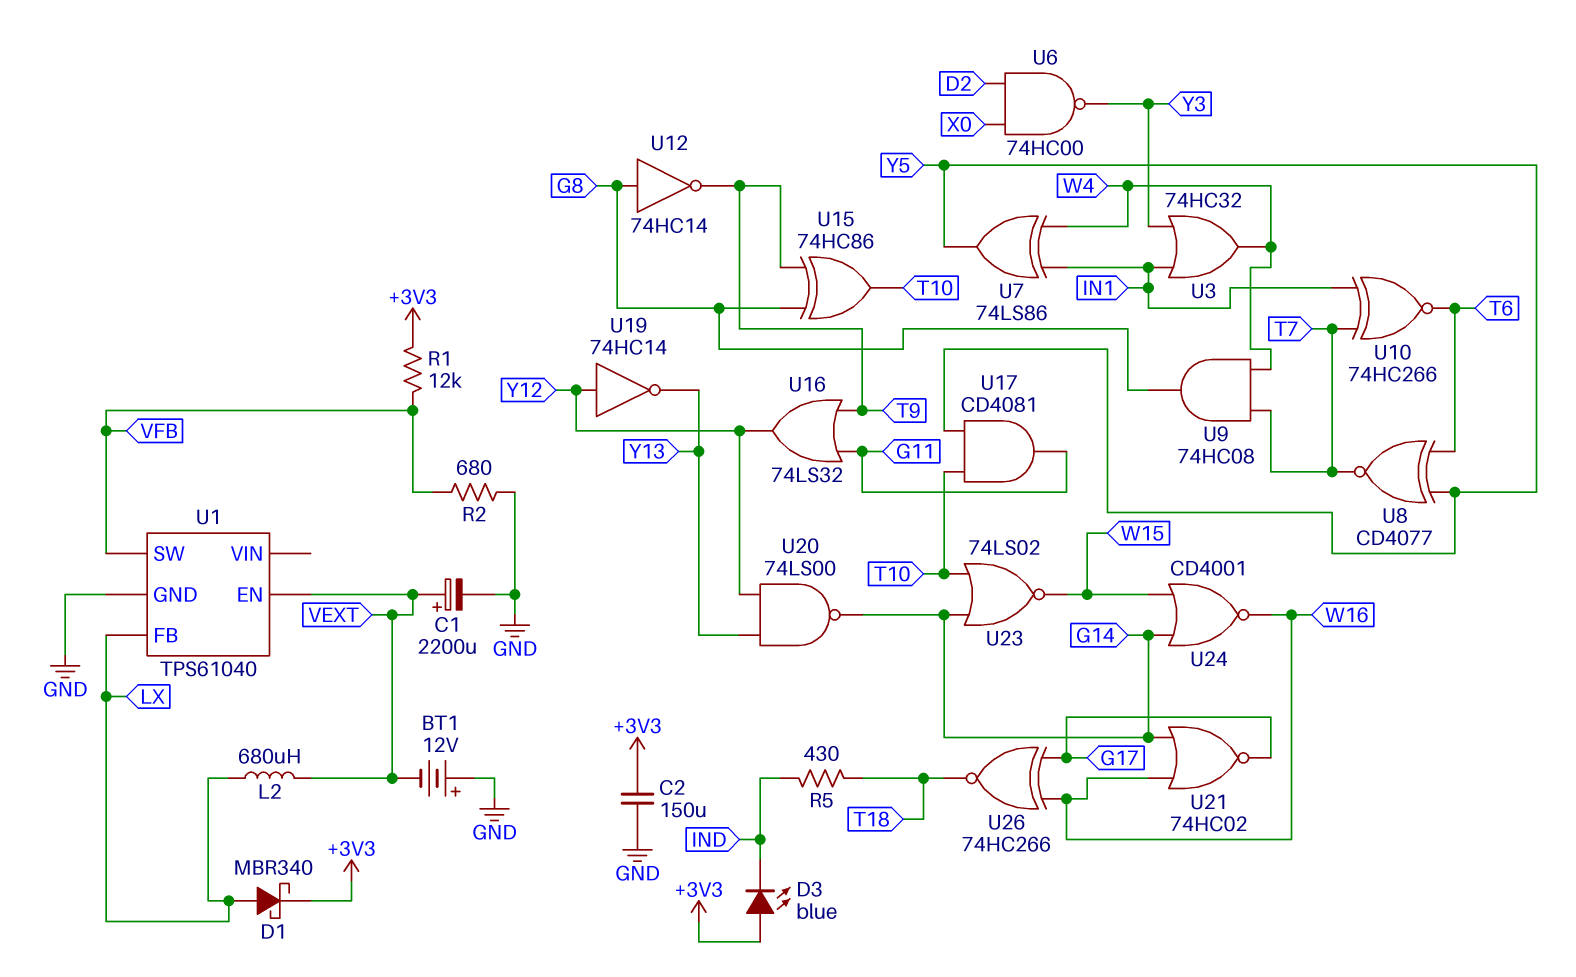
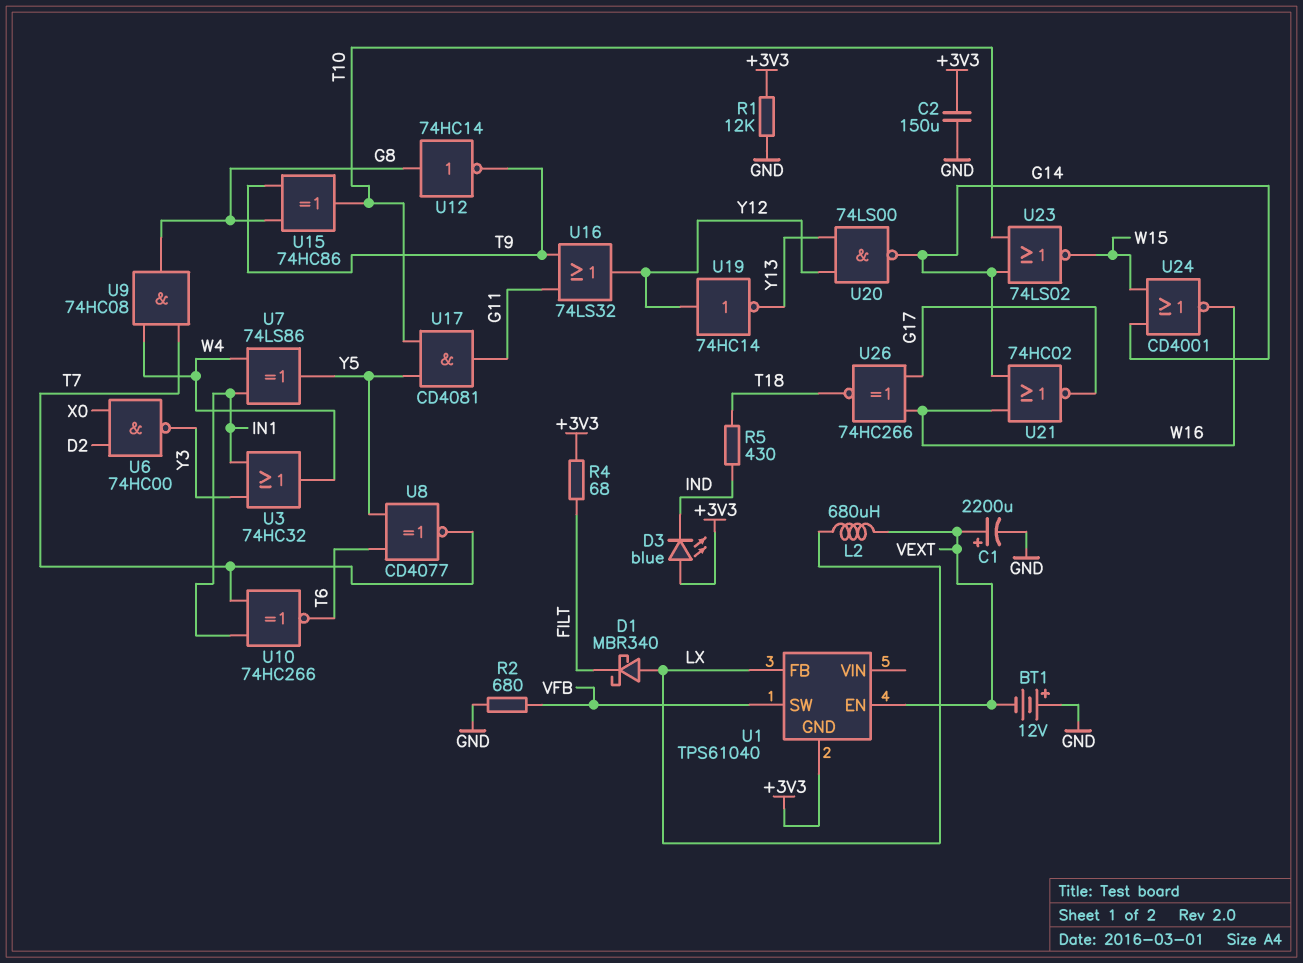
D1: schottky MBR340 (A LX, K +3V3) -> schottky MBR340 (A LX, K FILT)
R1: 12k (+3V3, VFB) -> 12k (+3V3, GND)
R4: none -> 68 (+3V3, FILT)
U1 pin GND: GND -> +3V3

